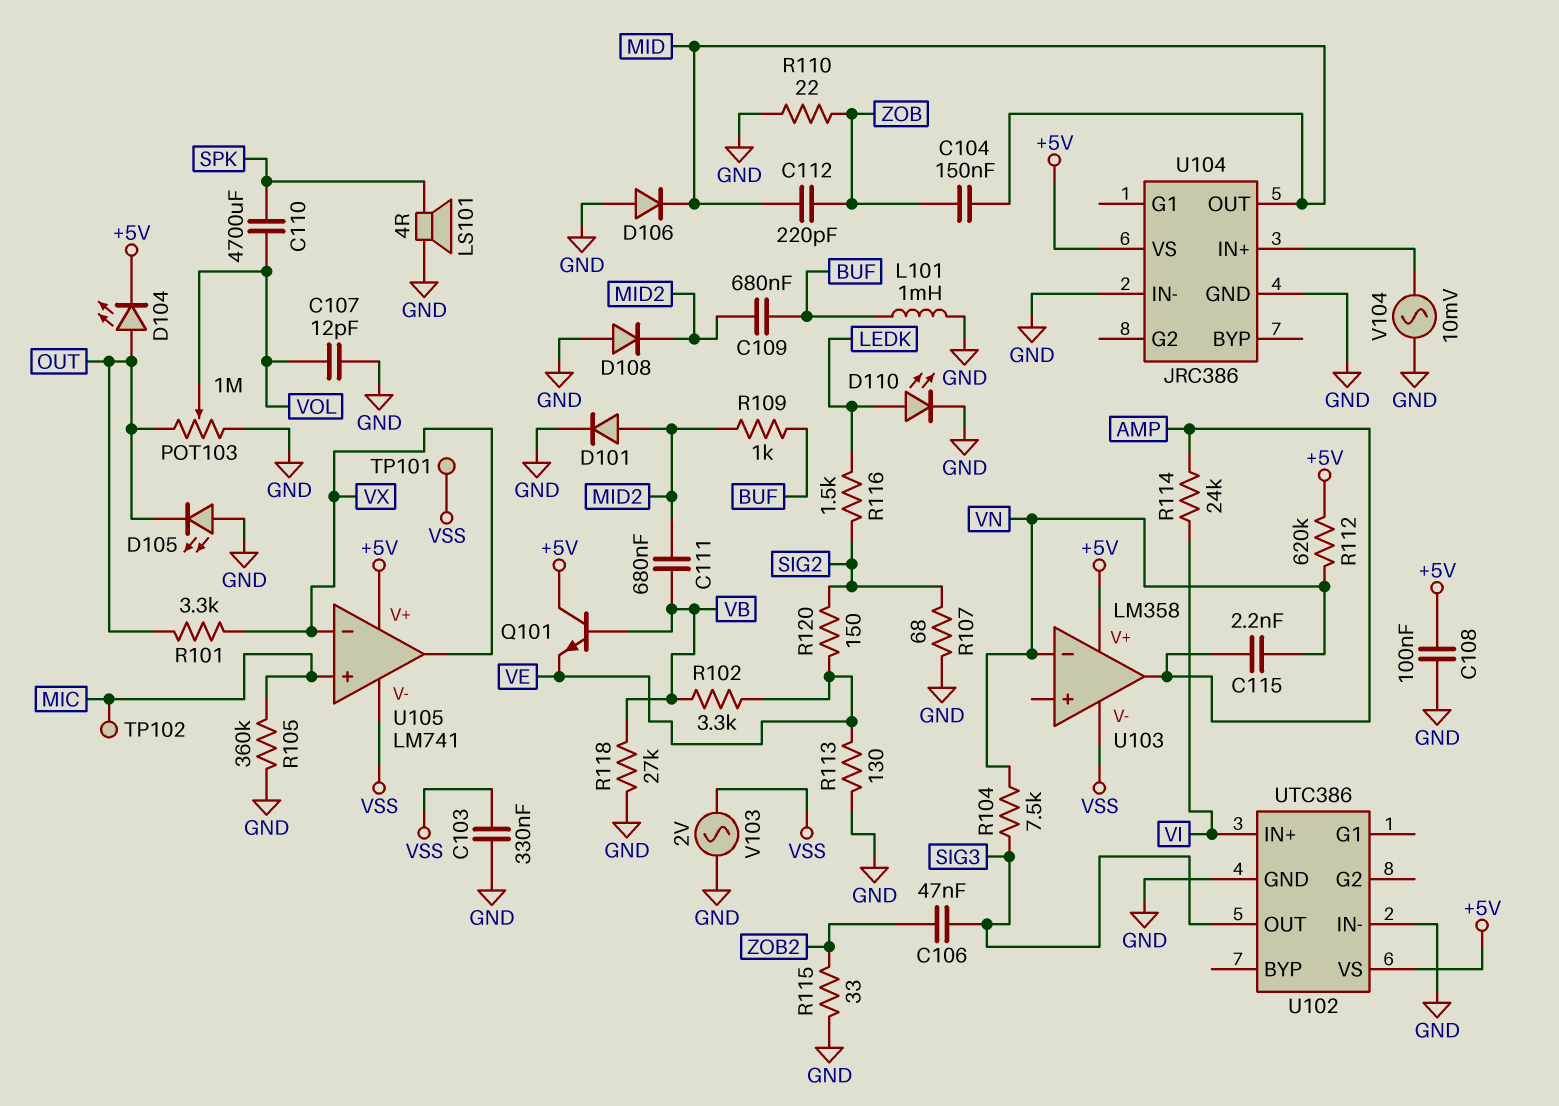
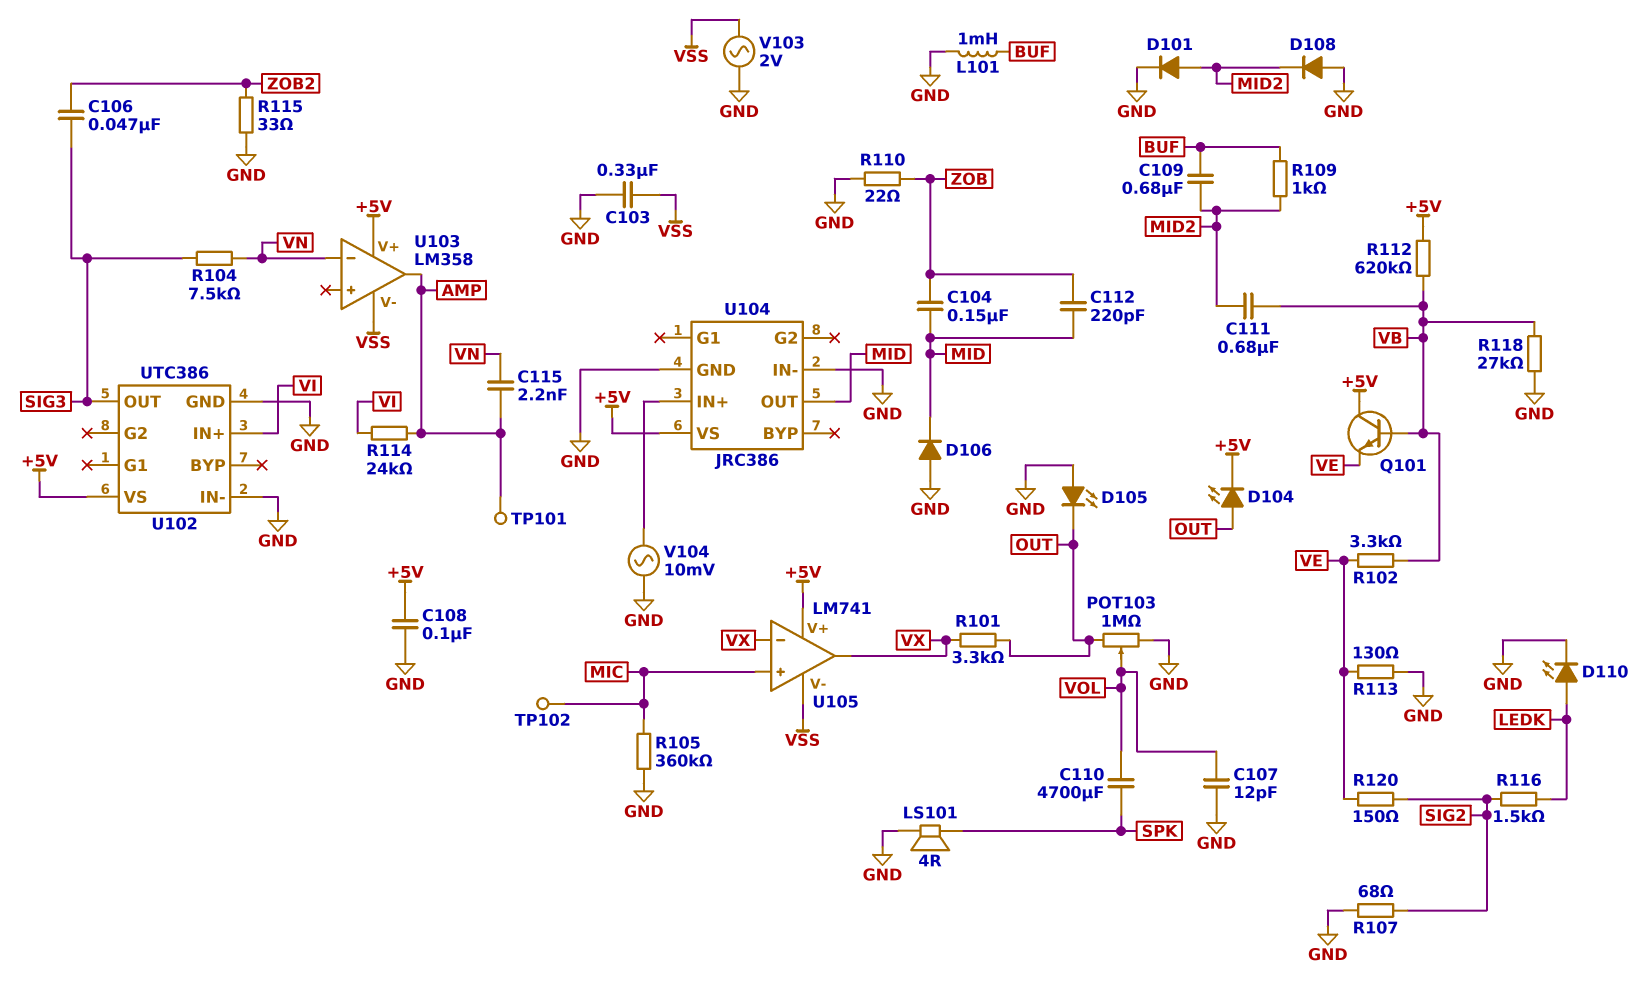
R112: 620k (+5V, VN) -> 620k (+5V, VB)
TP101: test point (VSS) -> test point (AMP)

